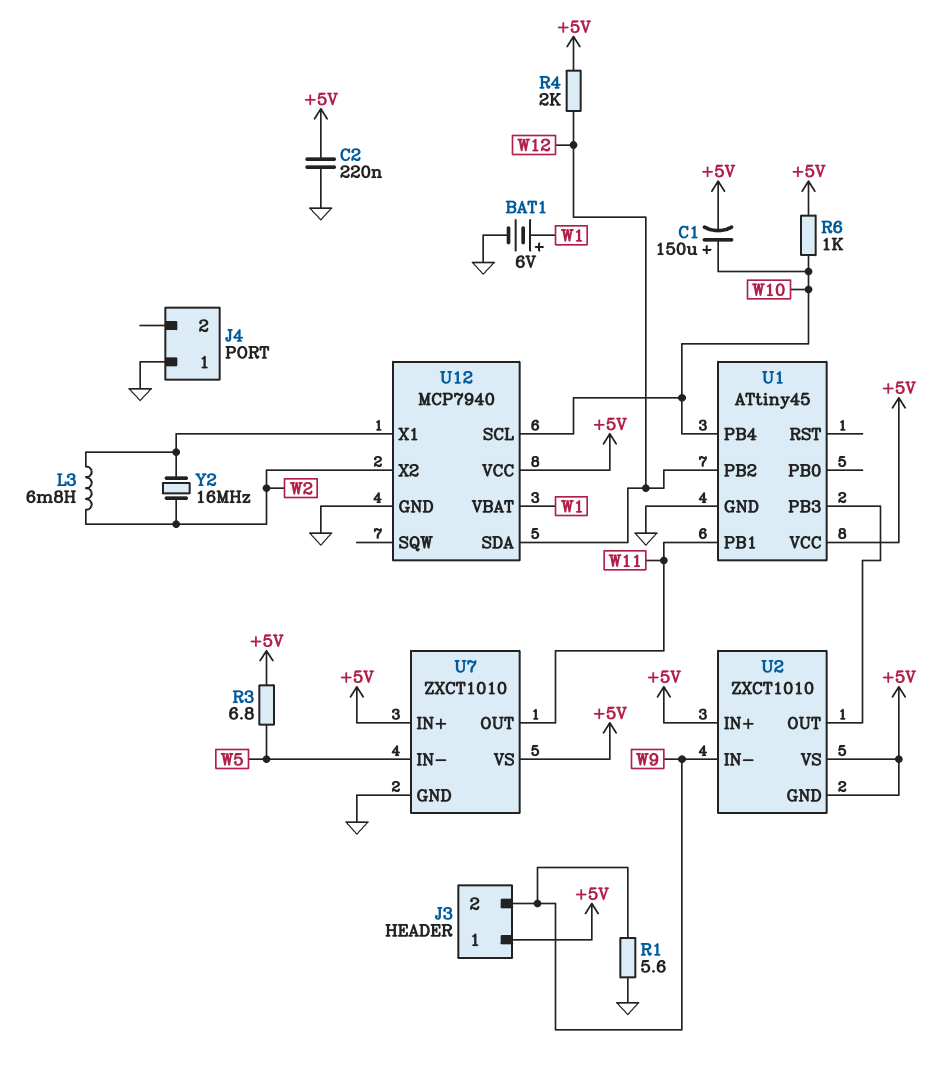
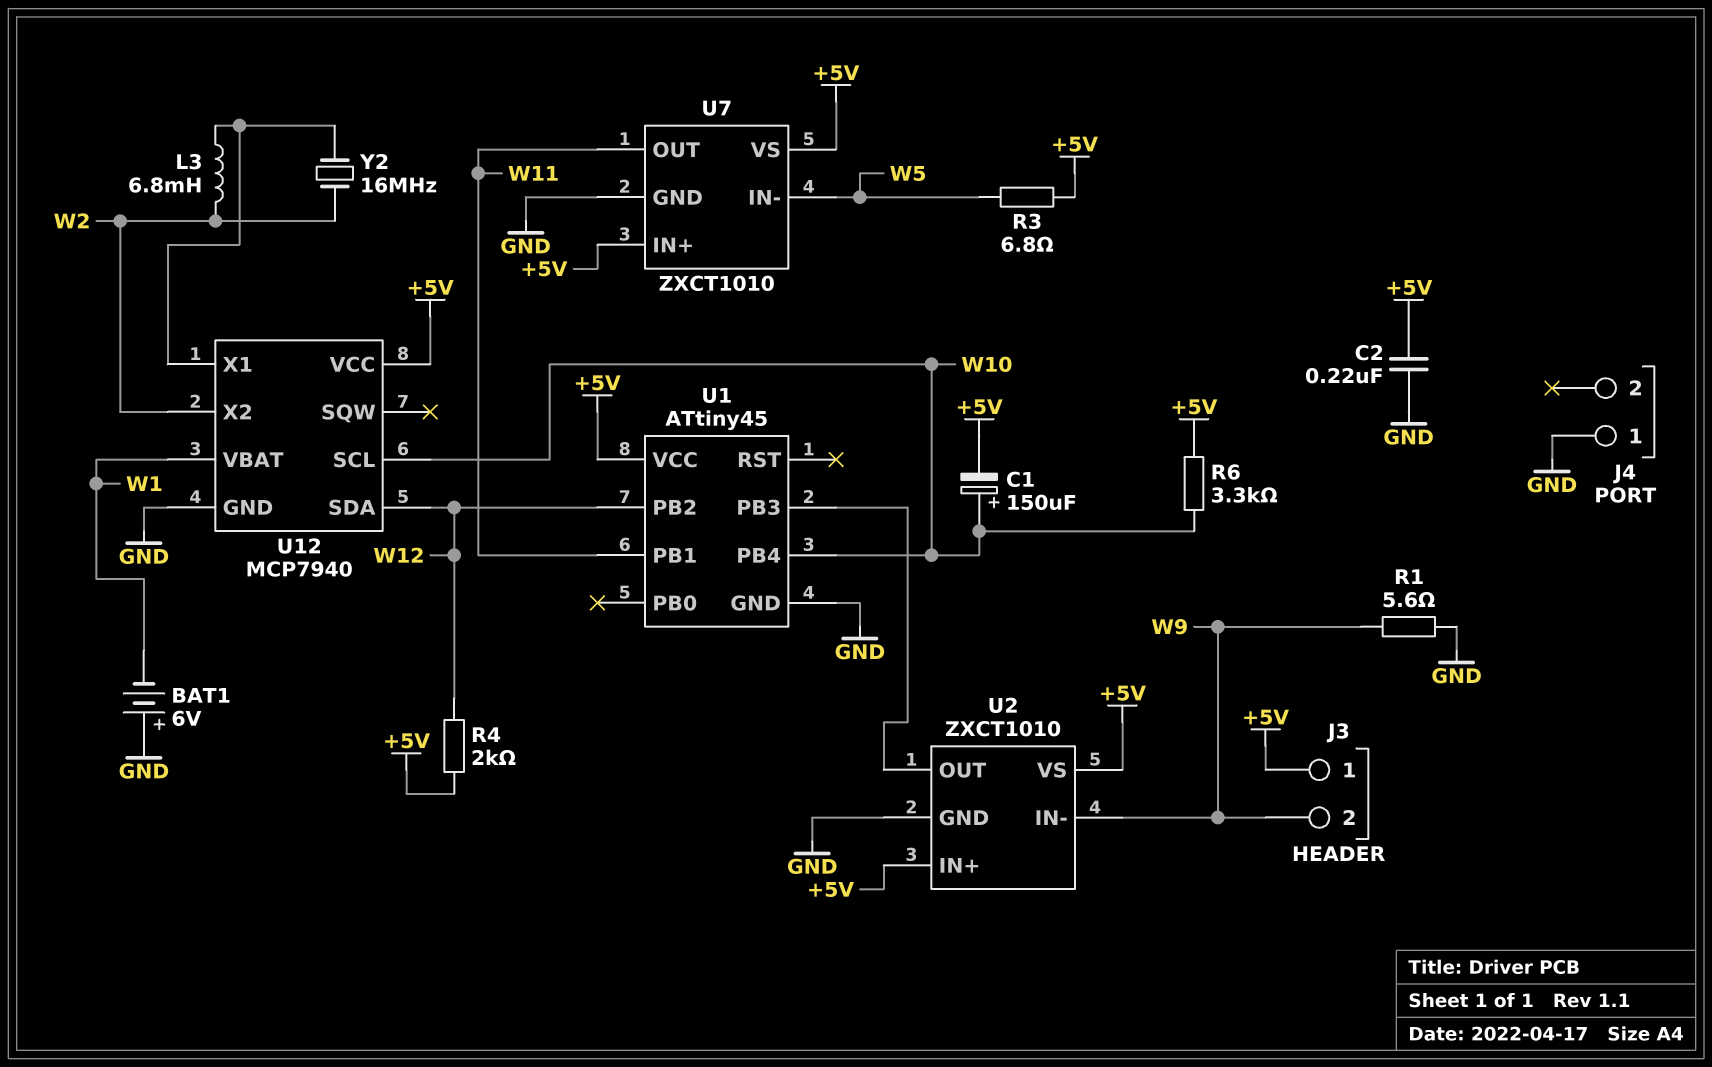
BAT1: 6V (plus W1, minus GND) -> 6V (plus GND, minus W1)
R6: 1k (+5V, W10) -> 3.3k (+5V, W10)
U2 pin GND: +5V -> GND

